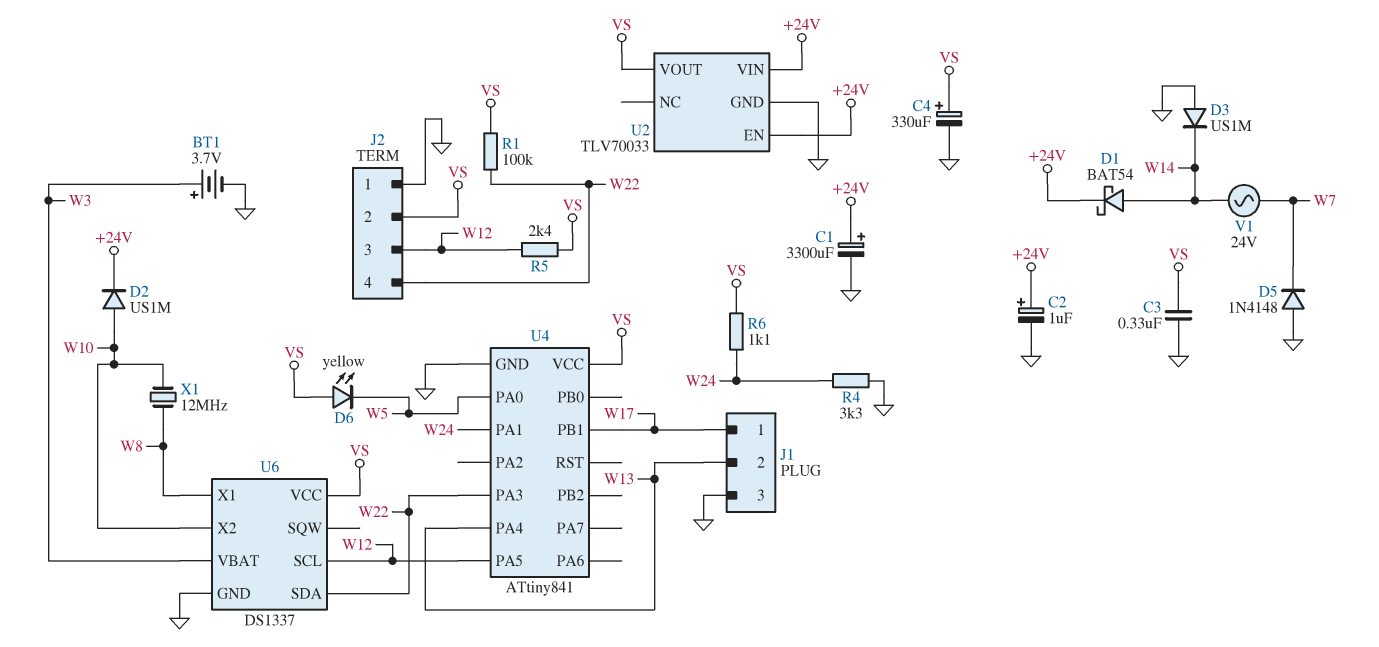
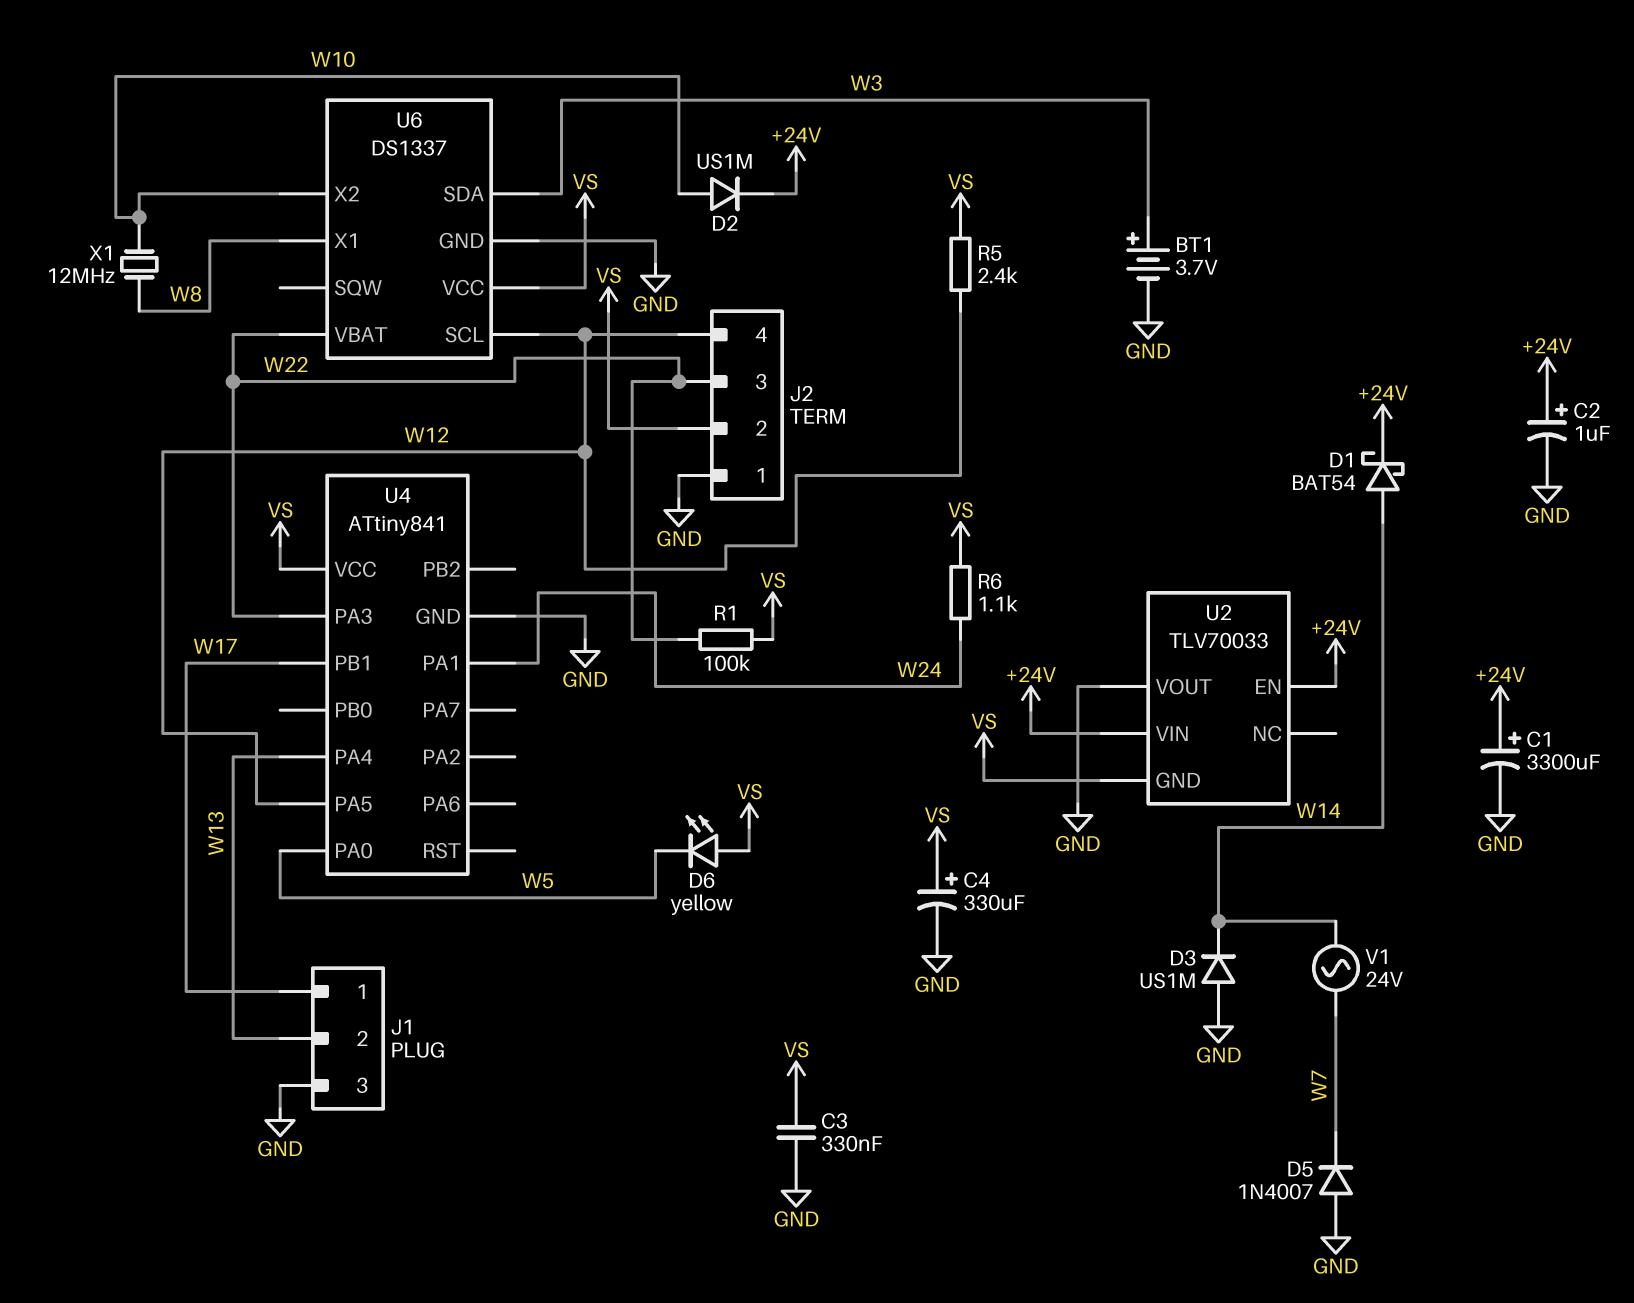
D5: diode 1N4148 (A GND, K W7) -> diode 1N4007 (A GND, K W7)
J2 pin 3: W12 -> W22
J2 pin 4: W22 -> W12
R4: 3.3k (GND, W24) -> none
U2 pin GND: GND -> VS
U2 pin VOUT: VS -> GND
U6 pin SDA: W22 -> W3
U6 pin VBAT: W3 -> W22

